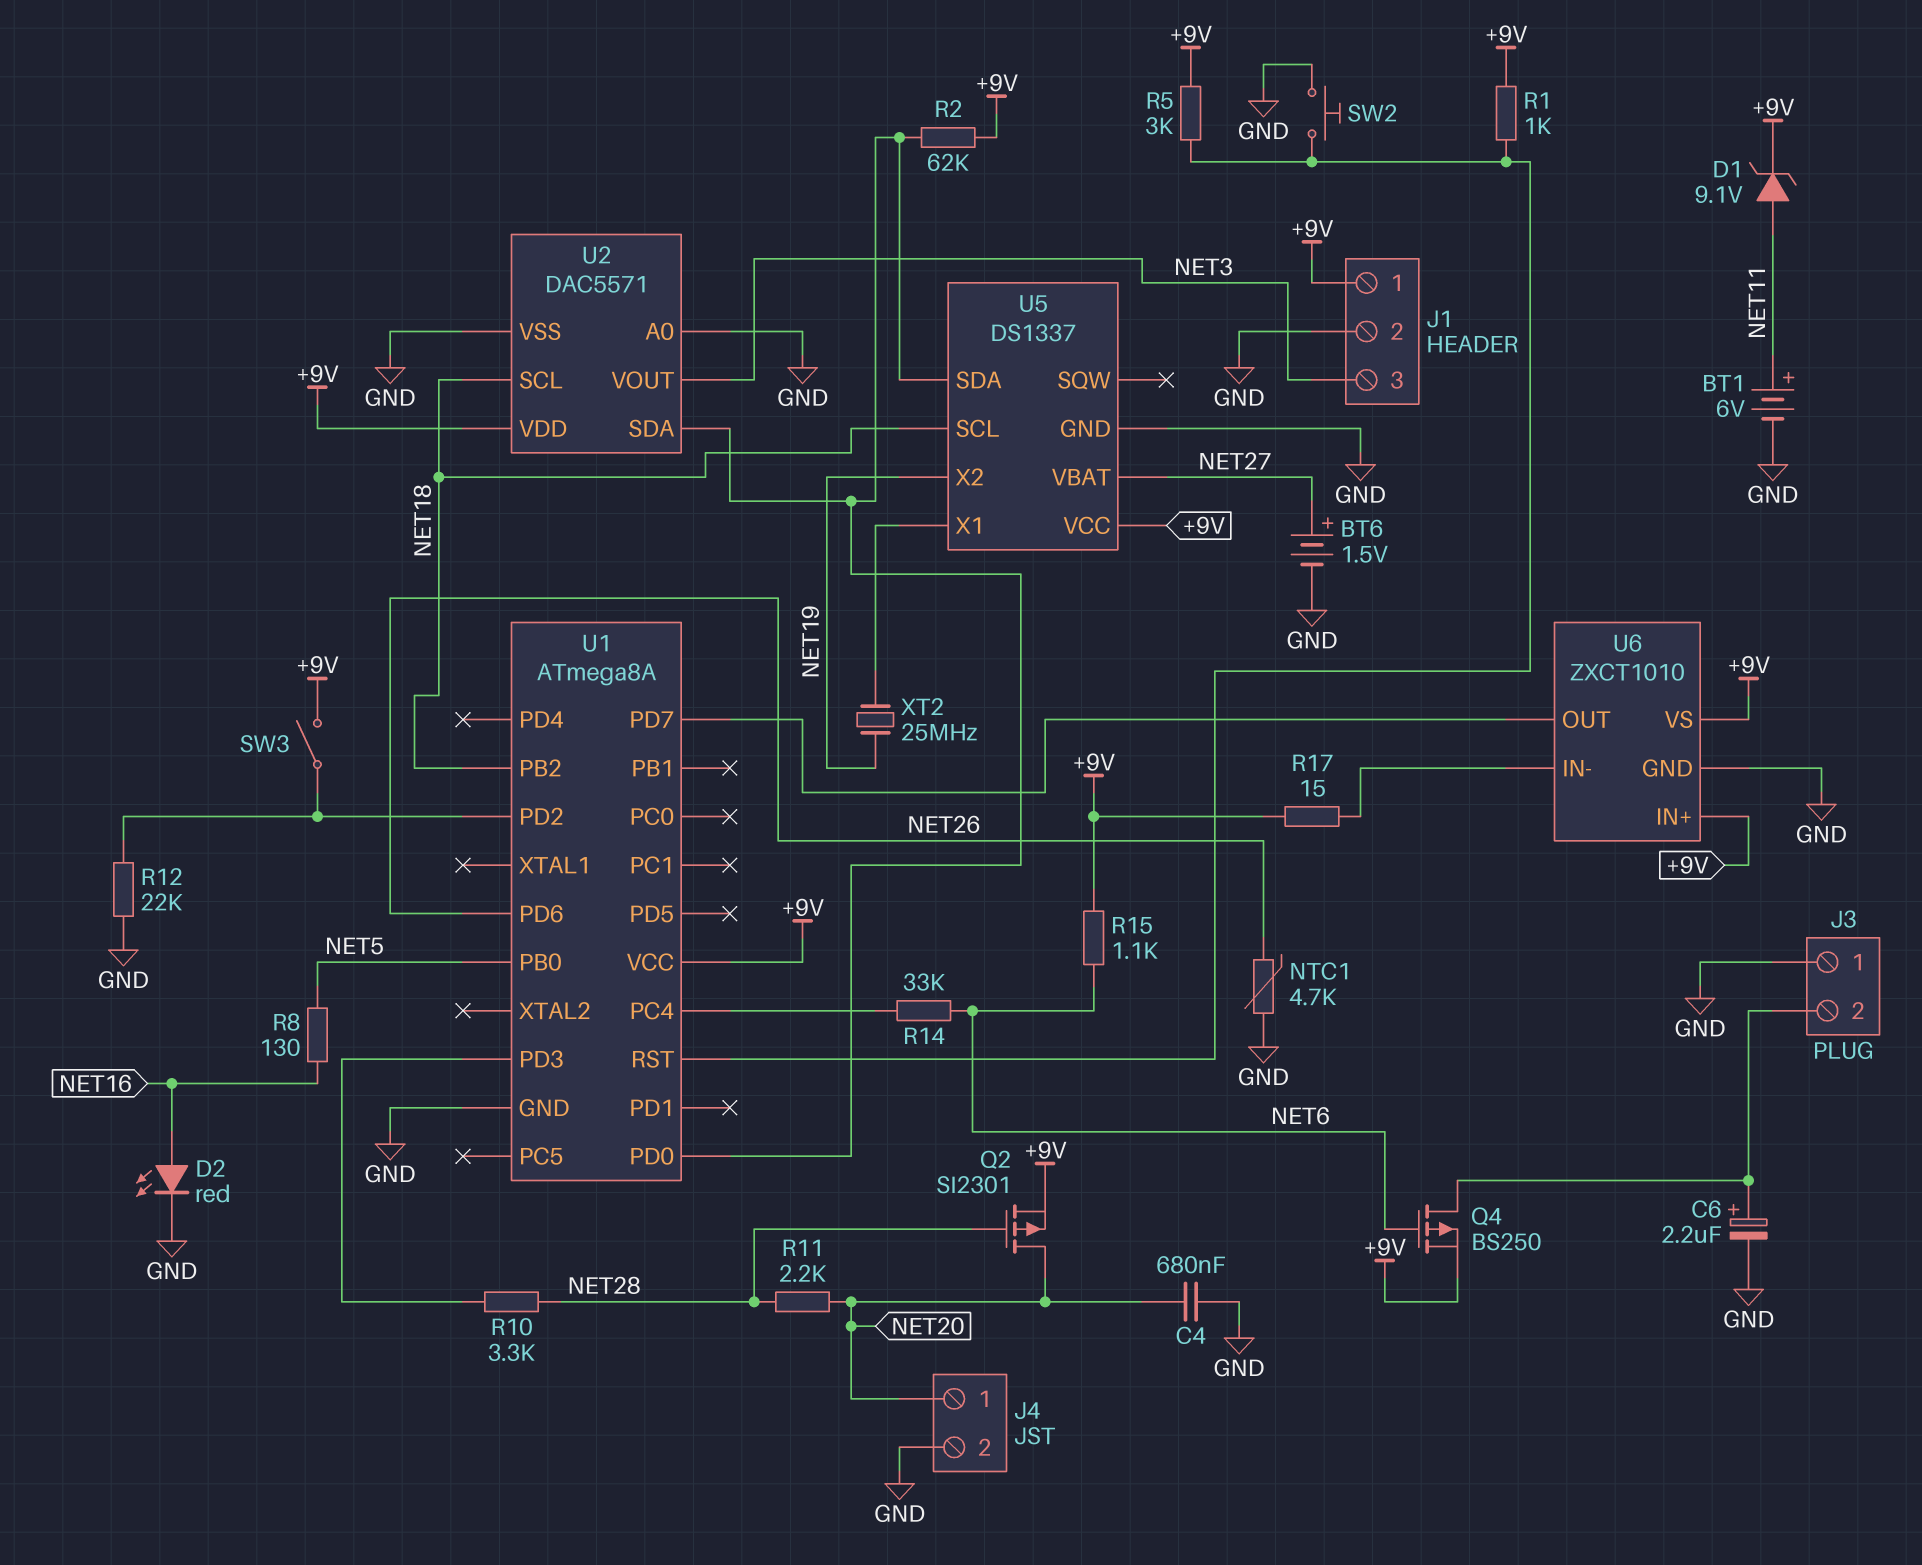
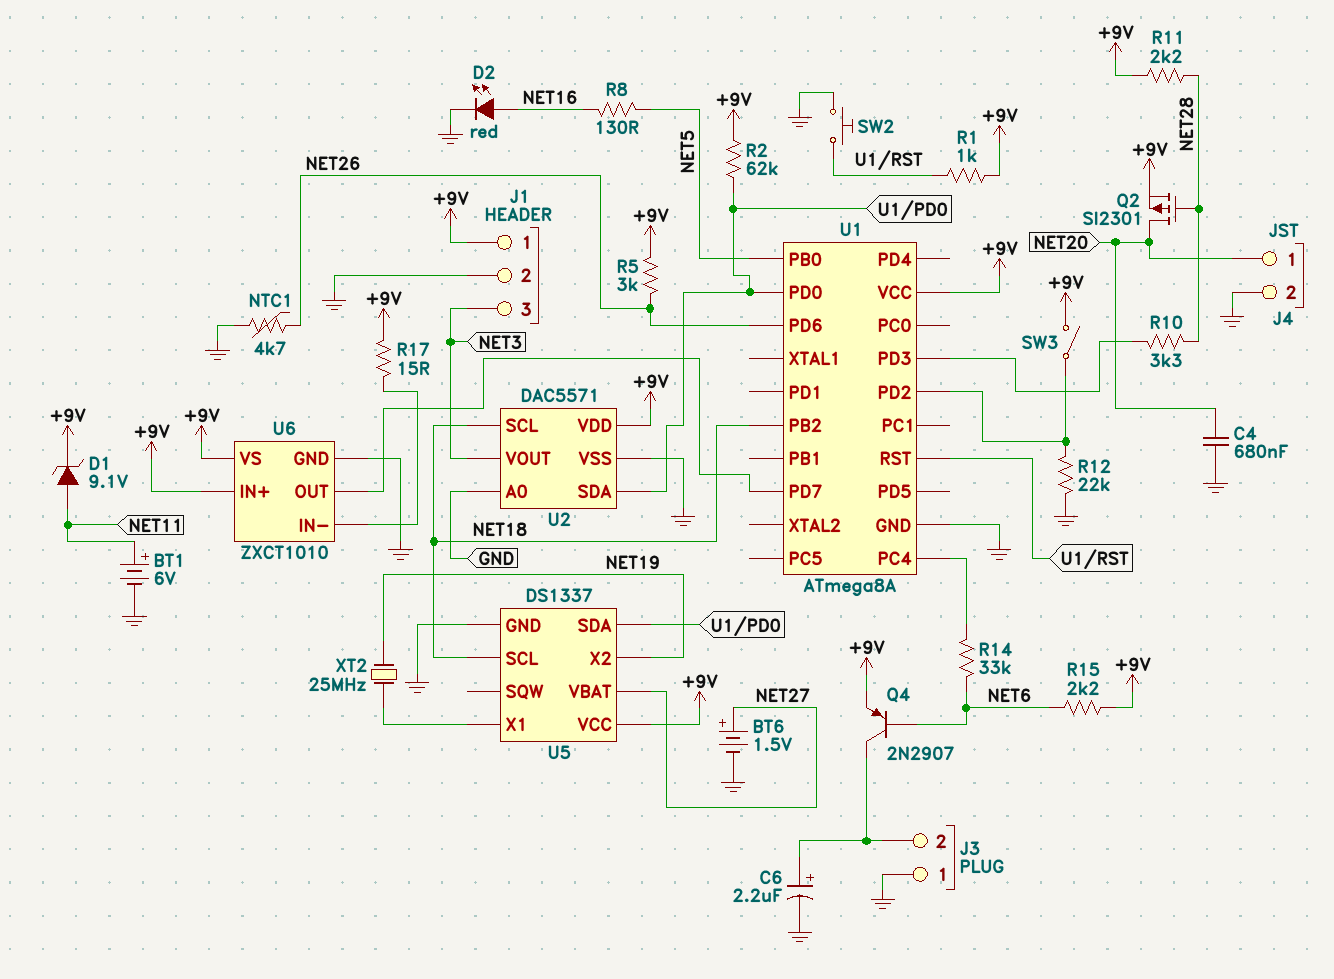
Q4: PMOS BS250 (G NET6, D J3/2, S +9V) -> PNP 2N2907 (B NET6, C J3/2, E +9V)
R5: 3k (+9V, U1/RST) -> 3k (+9V, NET26)
R11: 2.2k (NET20, NET28) -> 2.2k (+9V, NET28)
R15: 1.1k (+9V, NET6) -> 2.2k (+9V, NET6)

